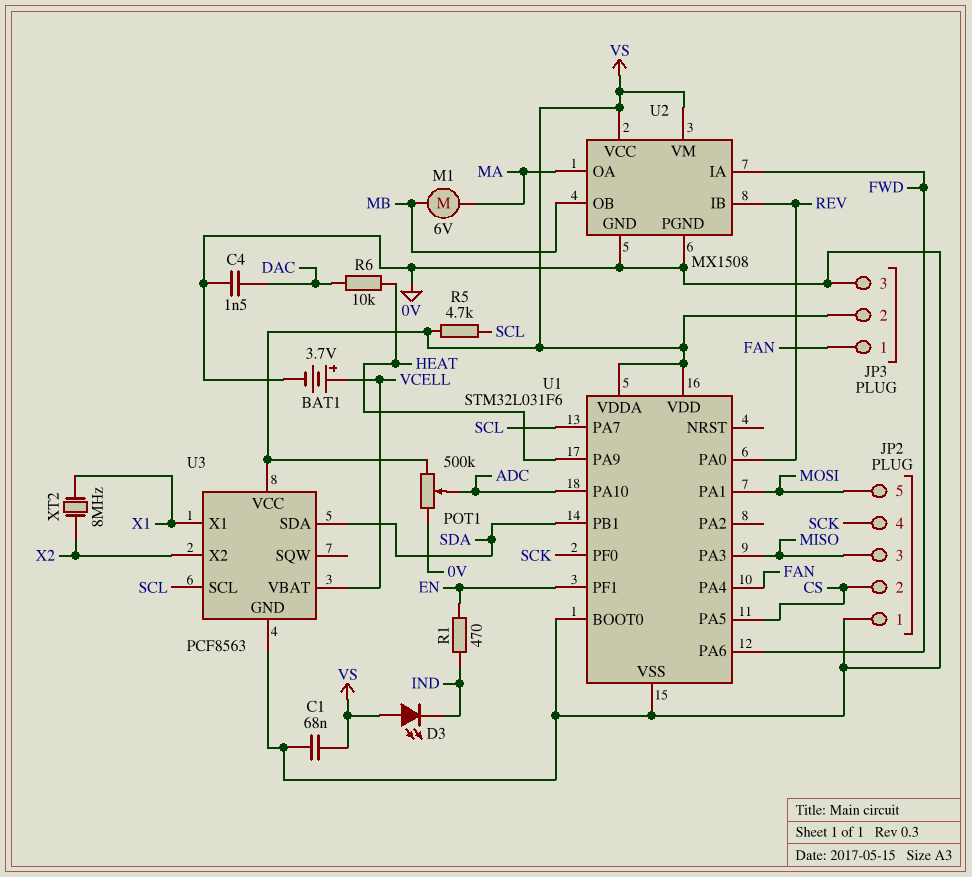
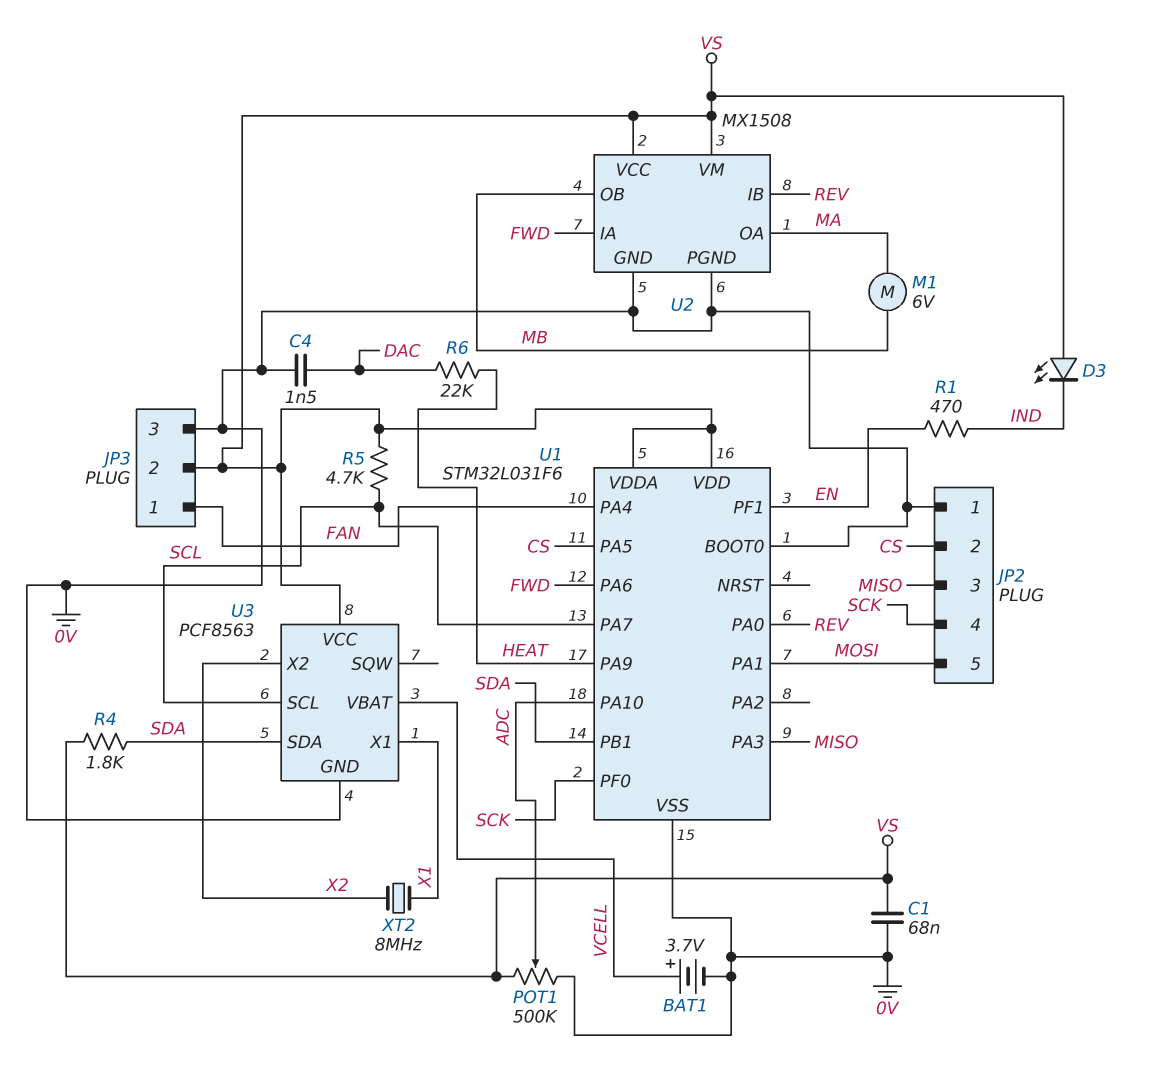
R4: none -> 1.8k (SDA, VS)
R6: 10k (DAC, HEAT) -> 22k (DAC, HEAT)

